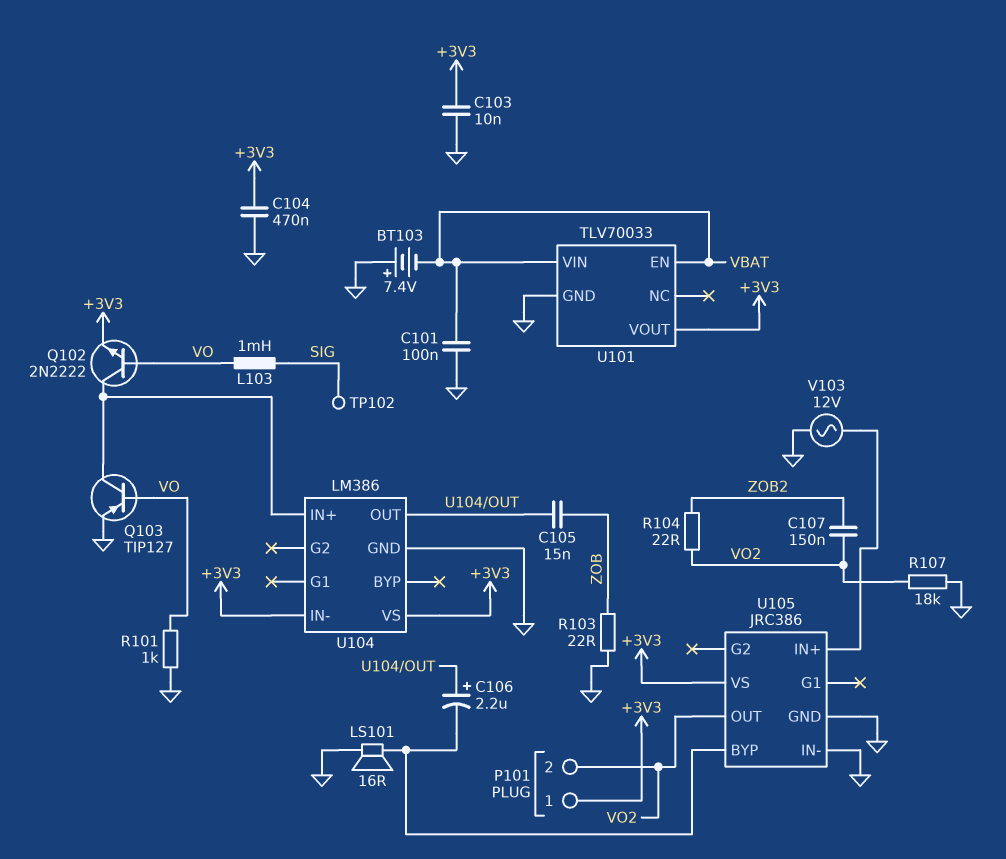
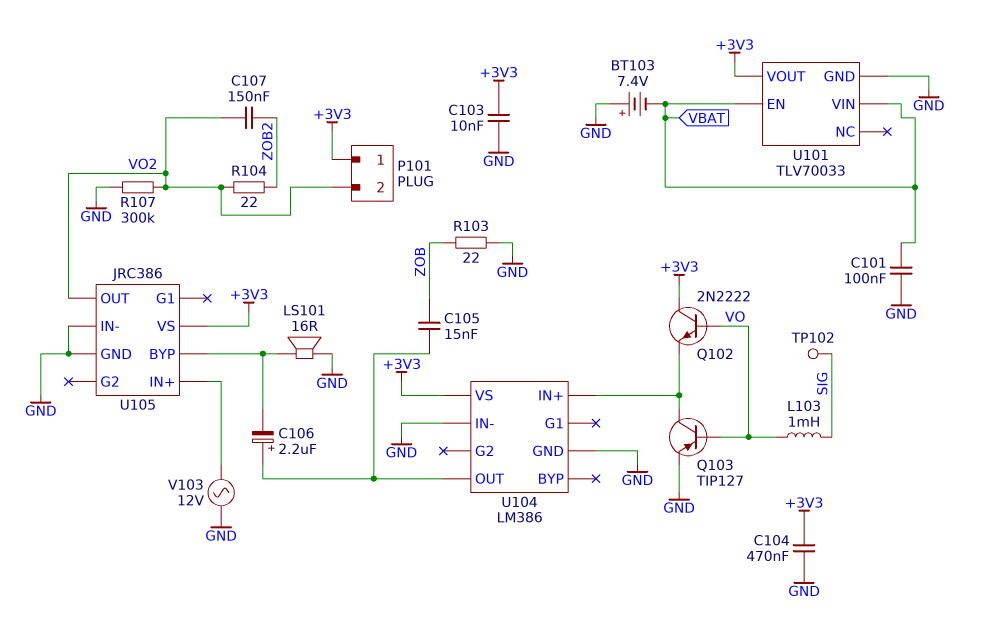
Q102: NPN 2N2222 (B VO, C U104/IN+, E +3V3) -> NPN 2N2222 (B VO, C +3V3, E U104/IN+)
R101: 1k (GND, VO) -> none
R107: 18k (GND, VO2) -> 300k (GND, VO2)
U104 pin IN-: +3V3 -> GND

